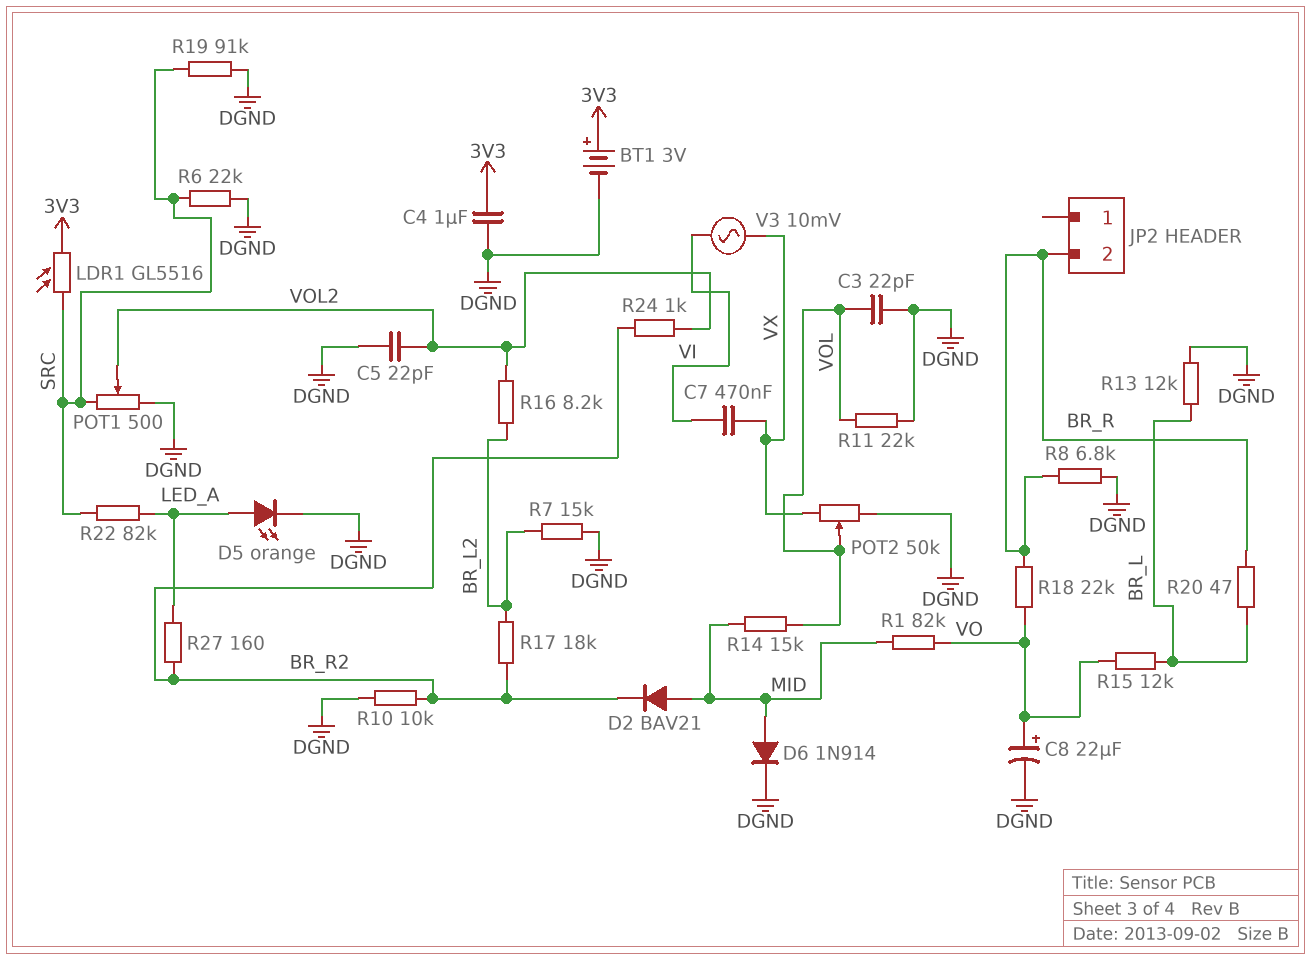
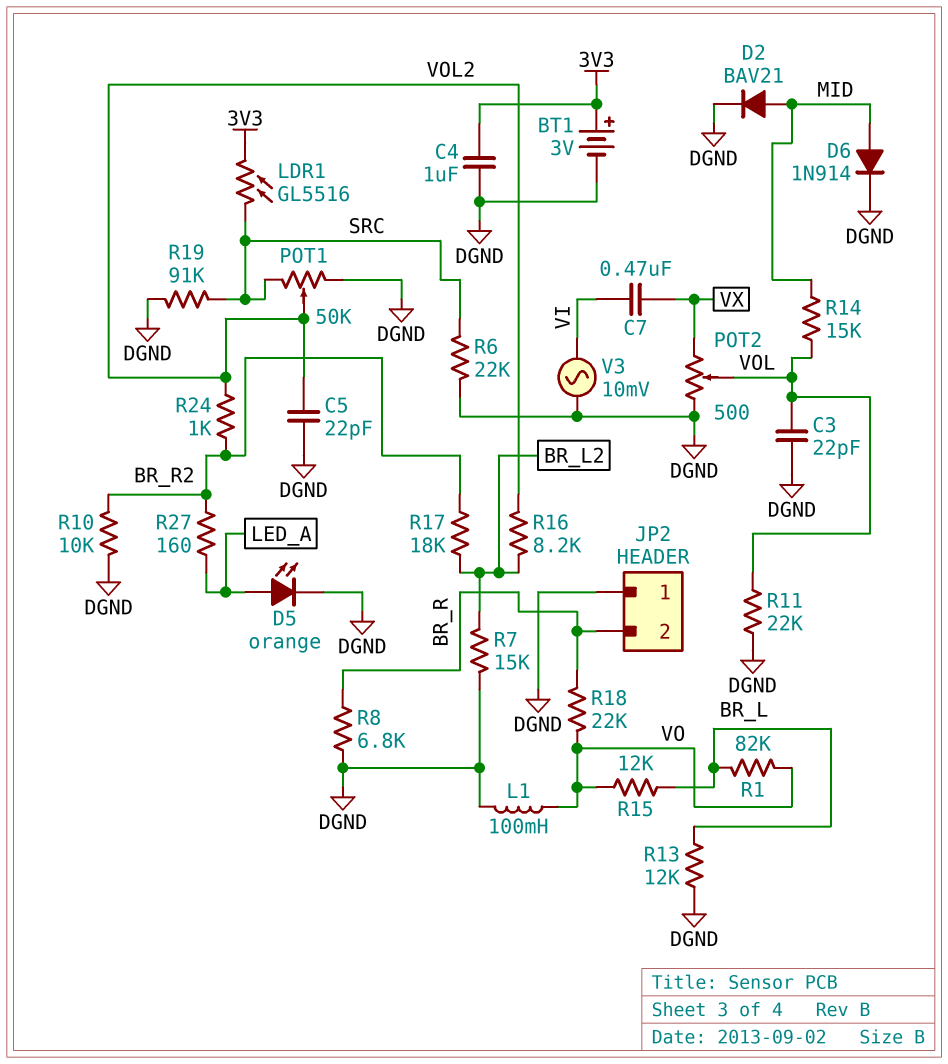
C8: 22uF (plus VO, minus DGND) -> none
D2: diode BAV21 (A MID, K BR_R2) -> diode BAV21 (A MID, K DGND)
JP2 pin 1: none -> DGND
L1: none -> 100mH (DGND, VO)
POT1: 500 (DGND, SRC, wiper VOL2) -> 50k (DGND, SRC, wiper VOL2)
POT2: 50k (DGND, VX, wiper VOL) -> 500 (DGND, VX, wiper VOL)
R1: 82k (MID, VO) -> 82k (BR_L, VO)
R20: 47 (BR_L, BR_R) -> none
R22: 82k (LED_A, SRC) -> none
V3: AC 10mV (VI, VX) -> AC 10mV (DGND, VI)

